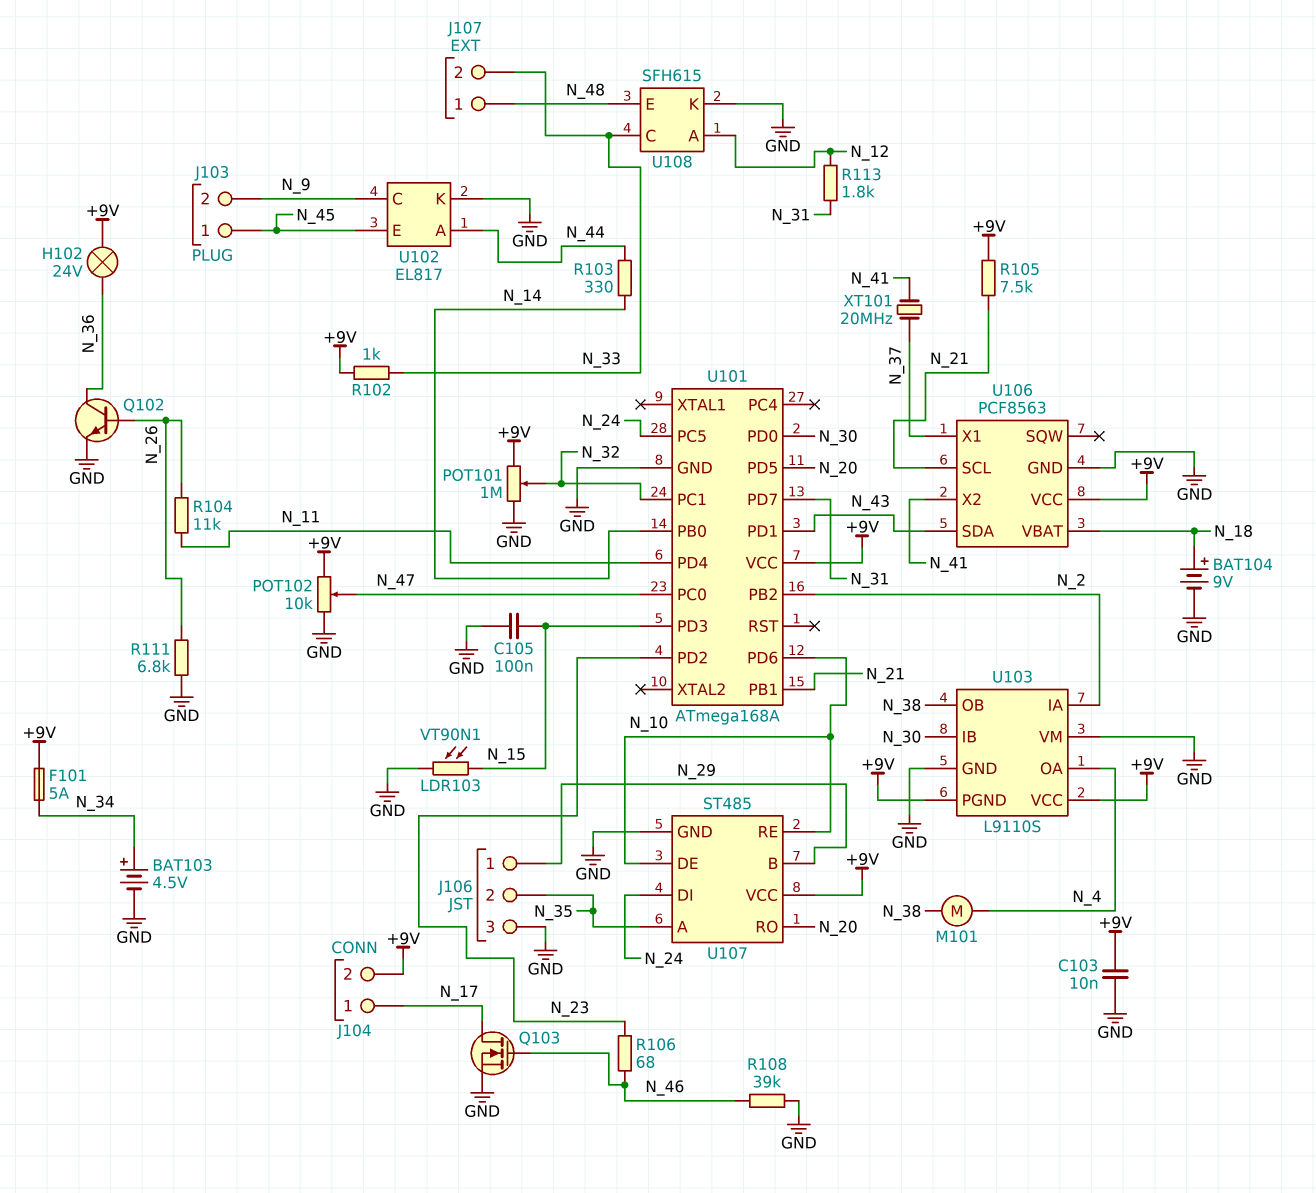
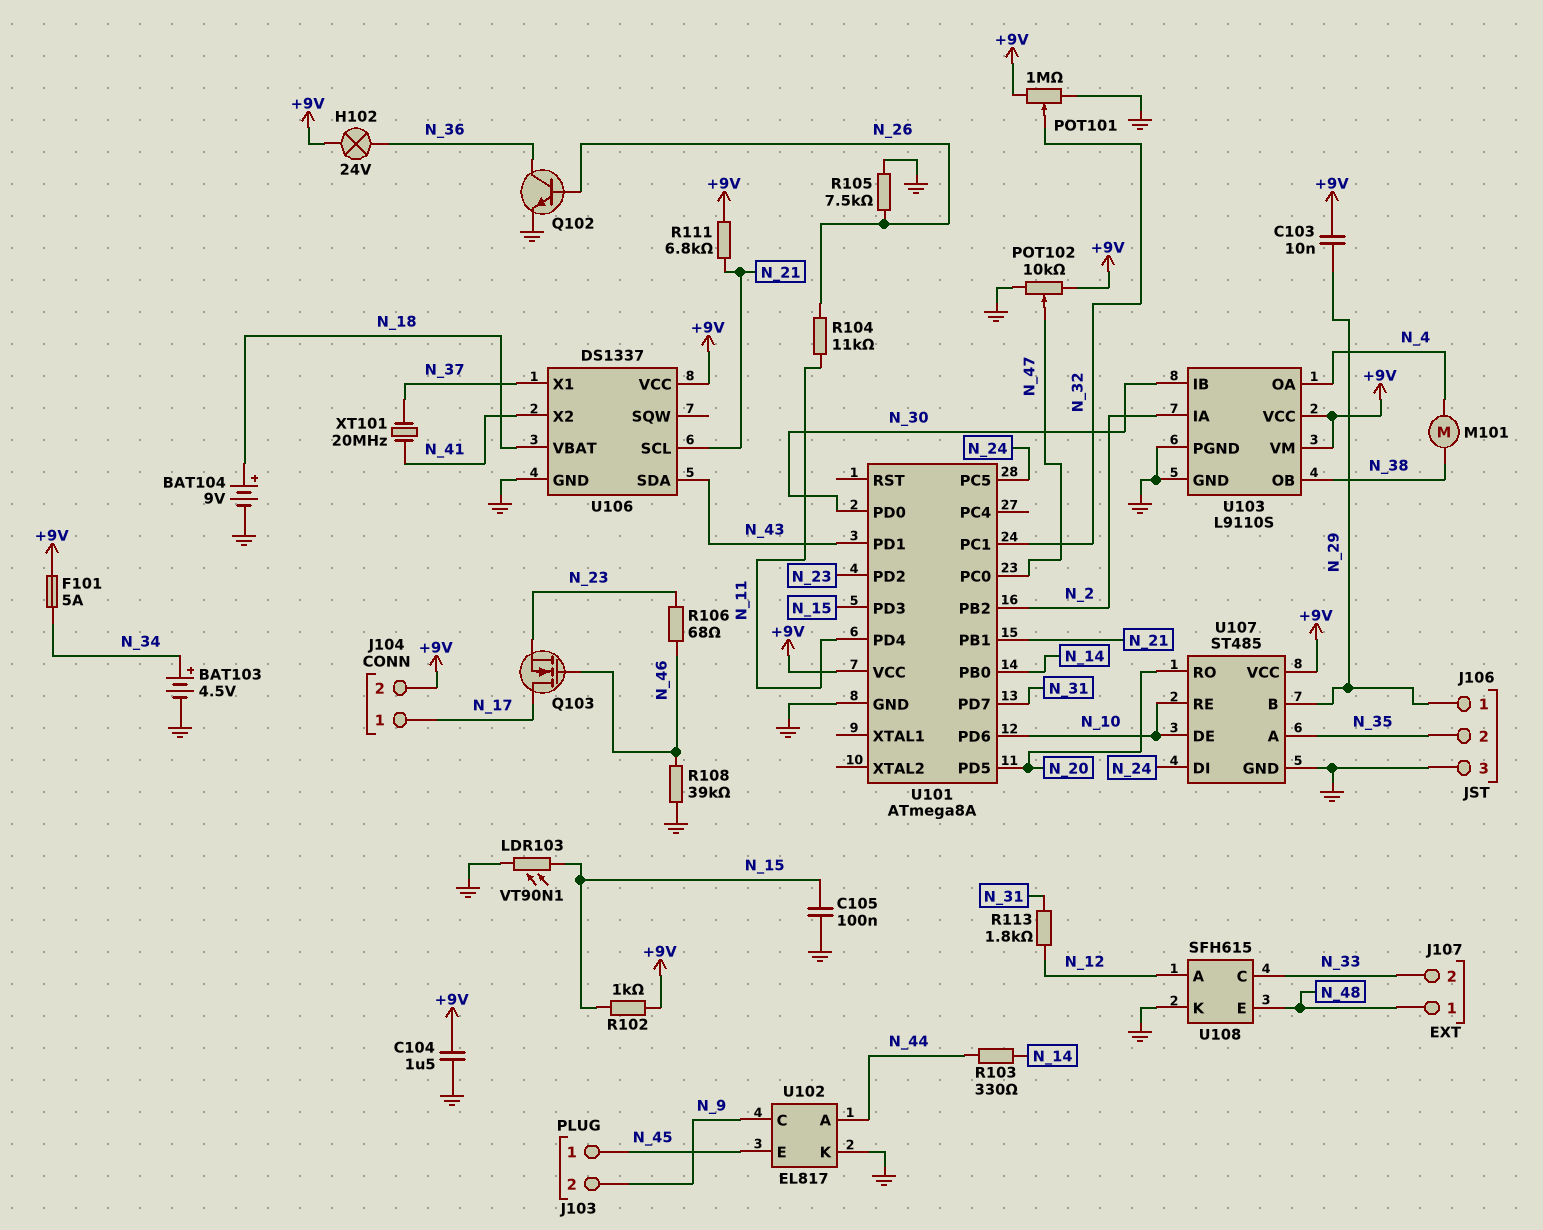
C103: 10nF (+9V, GND) -> 10nF (+9V, N_29)
C104: none -> 1.5uF (+9V, GND)
Q103: NMOS (G N_46, D N_17, S GND) -> NMOS (G N_46, D N_17, S N_23)
R102: 1k (+9V, N_33) -> 1k (+9V, N_15)
R105: 7.5k (+9V, N_21) -> 7.5k (GND, N_26)
R111: 6.8k (GND, N_26) -> 6.8k (+9V, N_21)
U101: ATmega168A -> ATmega8A
U103 pin PGND: +9V -> GND
U103 pin VM: GND -> +9V
U106: PCF8563 -> DS1337

